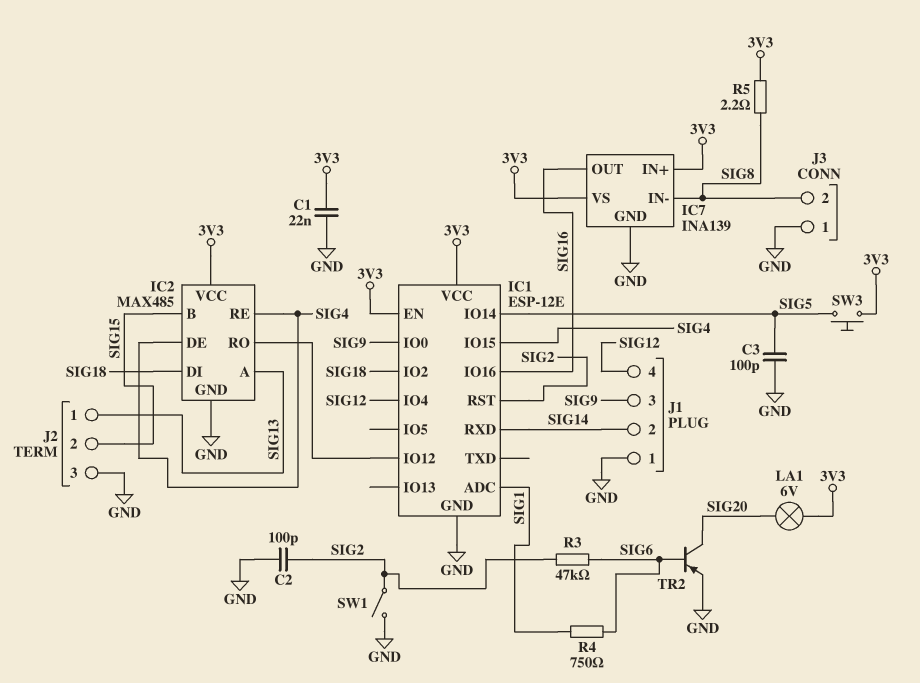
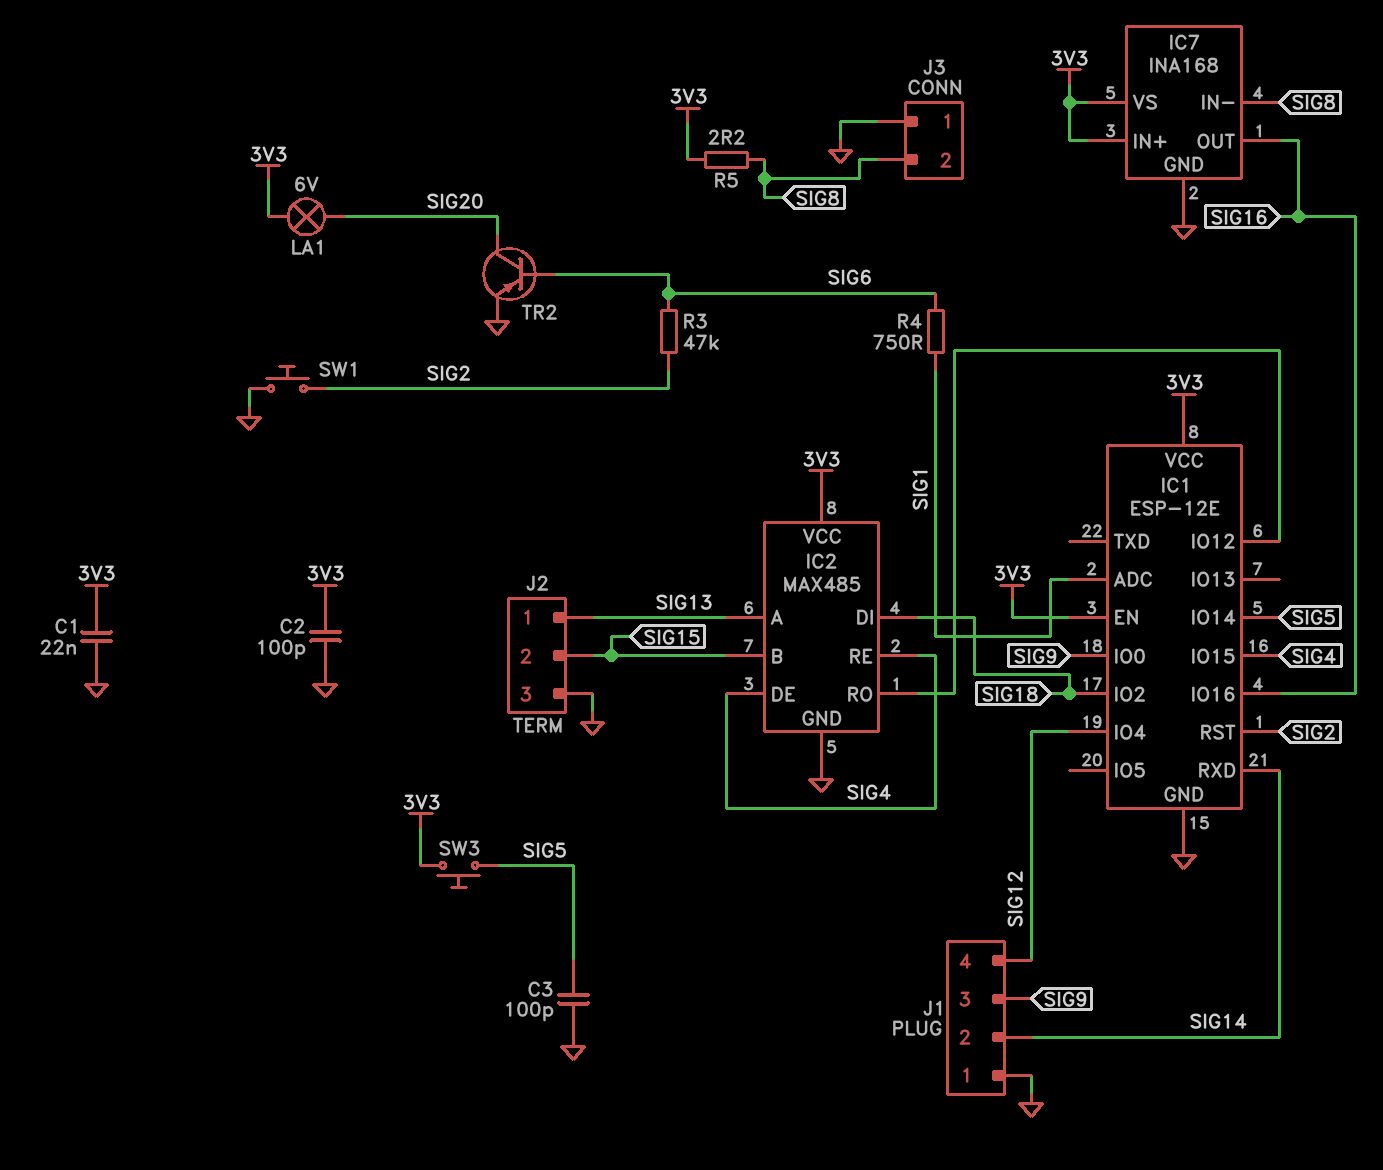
C2: 100pF (GND, SIG2) -> 100pF (3V3, GND)
IC7: INA139 -> INA168
SW1: switch (GND, SIG2) -> button (GND, SIG2)

